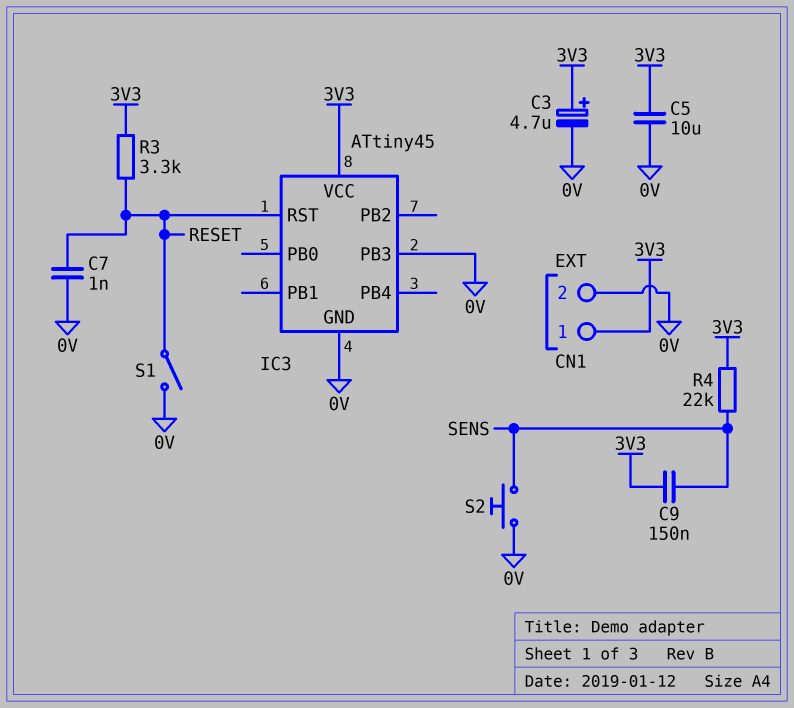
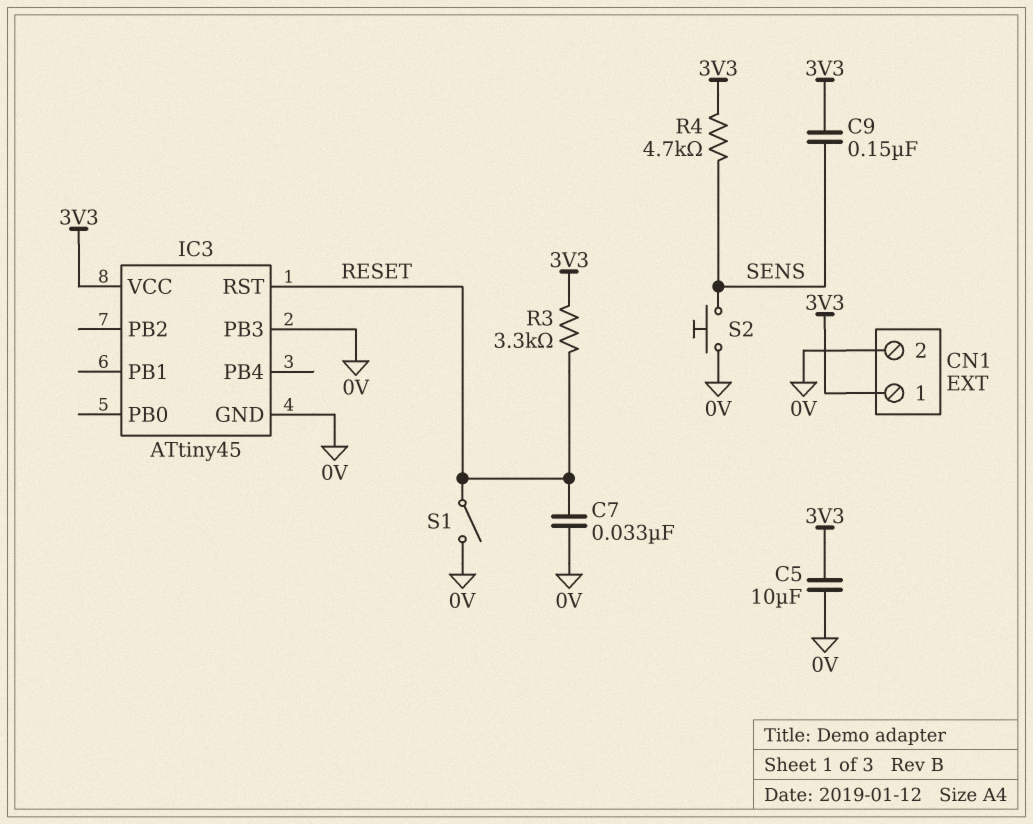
C3: 4.7uF (plus 3V3, minus 0V) -> none
C7: 1nF (0V, RESET) -> 33nF (0V, RESET)
R4: 22k (3V3, SENS) -> 4.7k (3V3, SENS)

